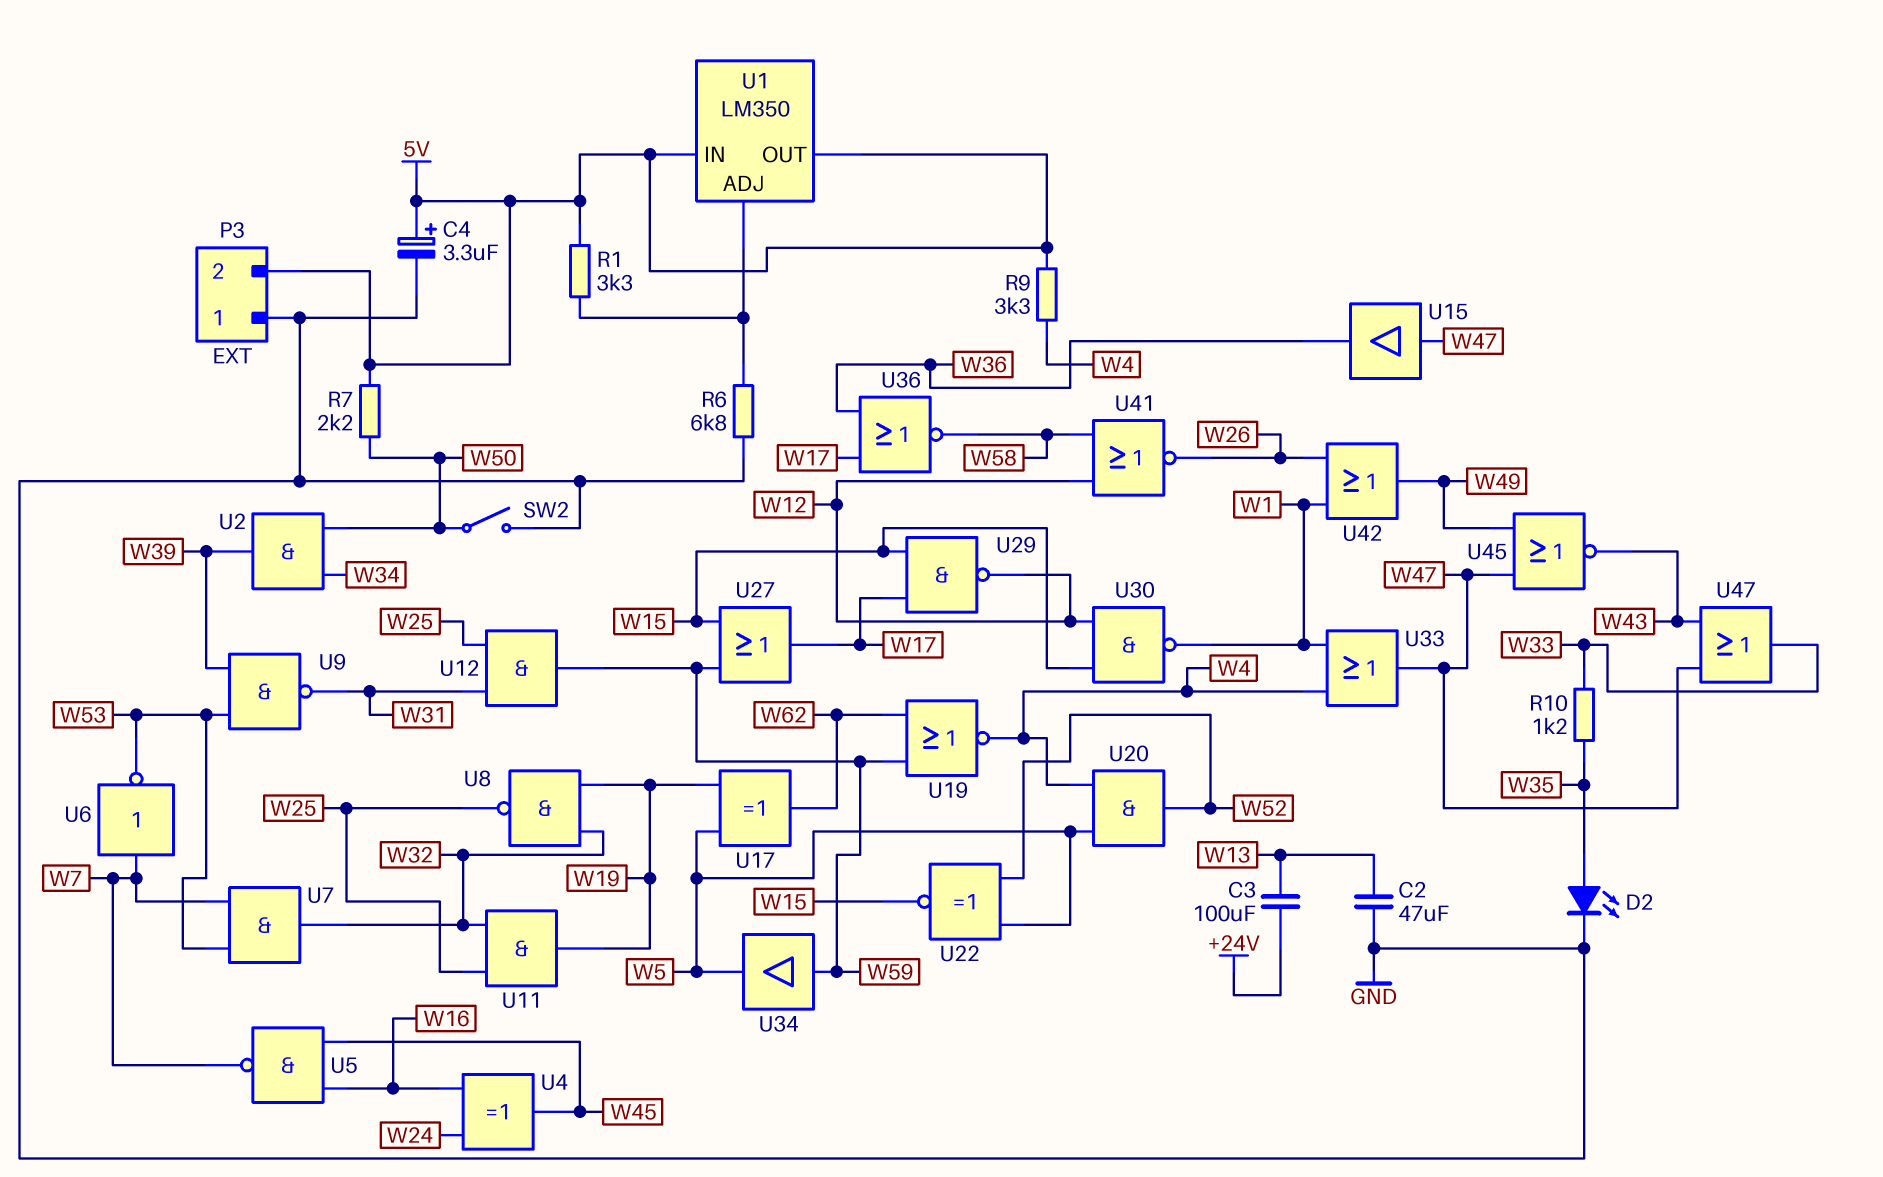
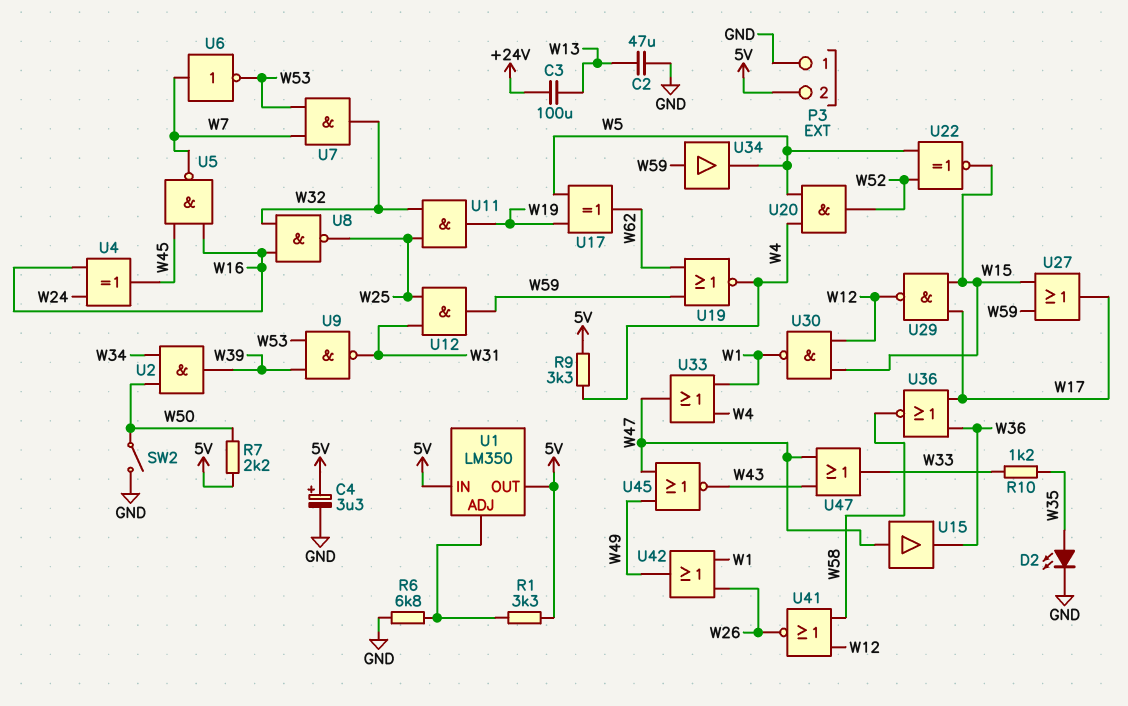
U8: NAND (in W19, in W32, out W25) -> NAND (in W16, in W32, out W25)

